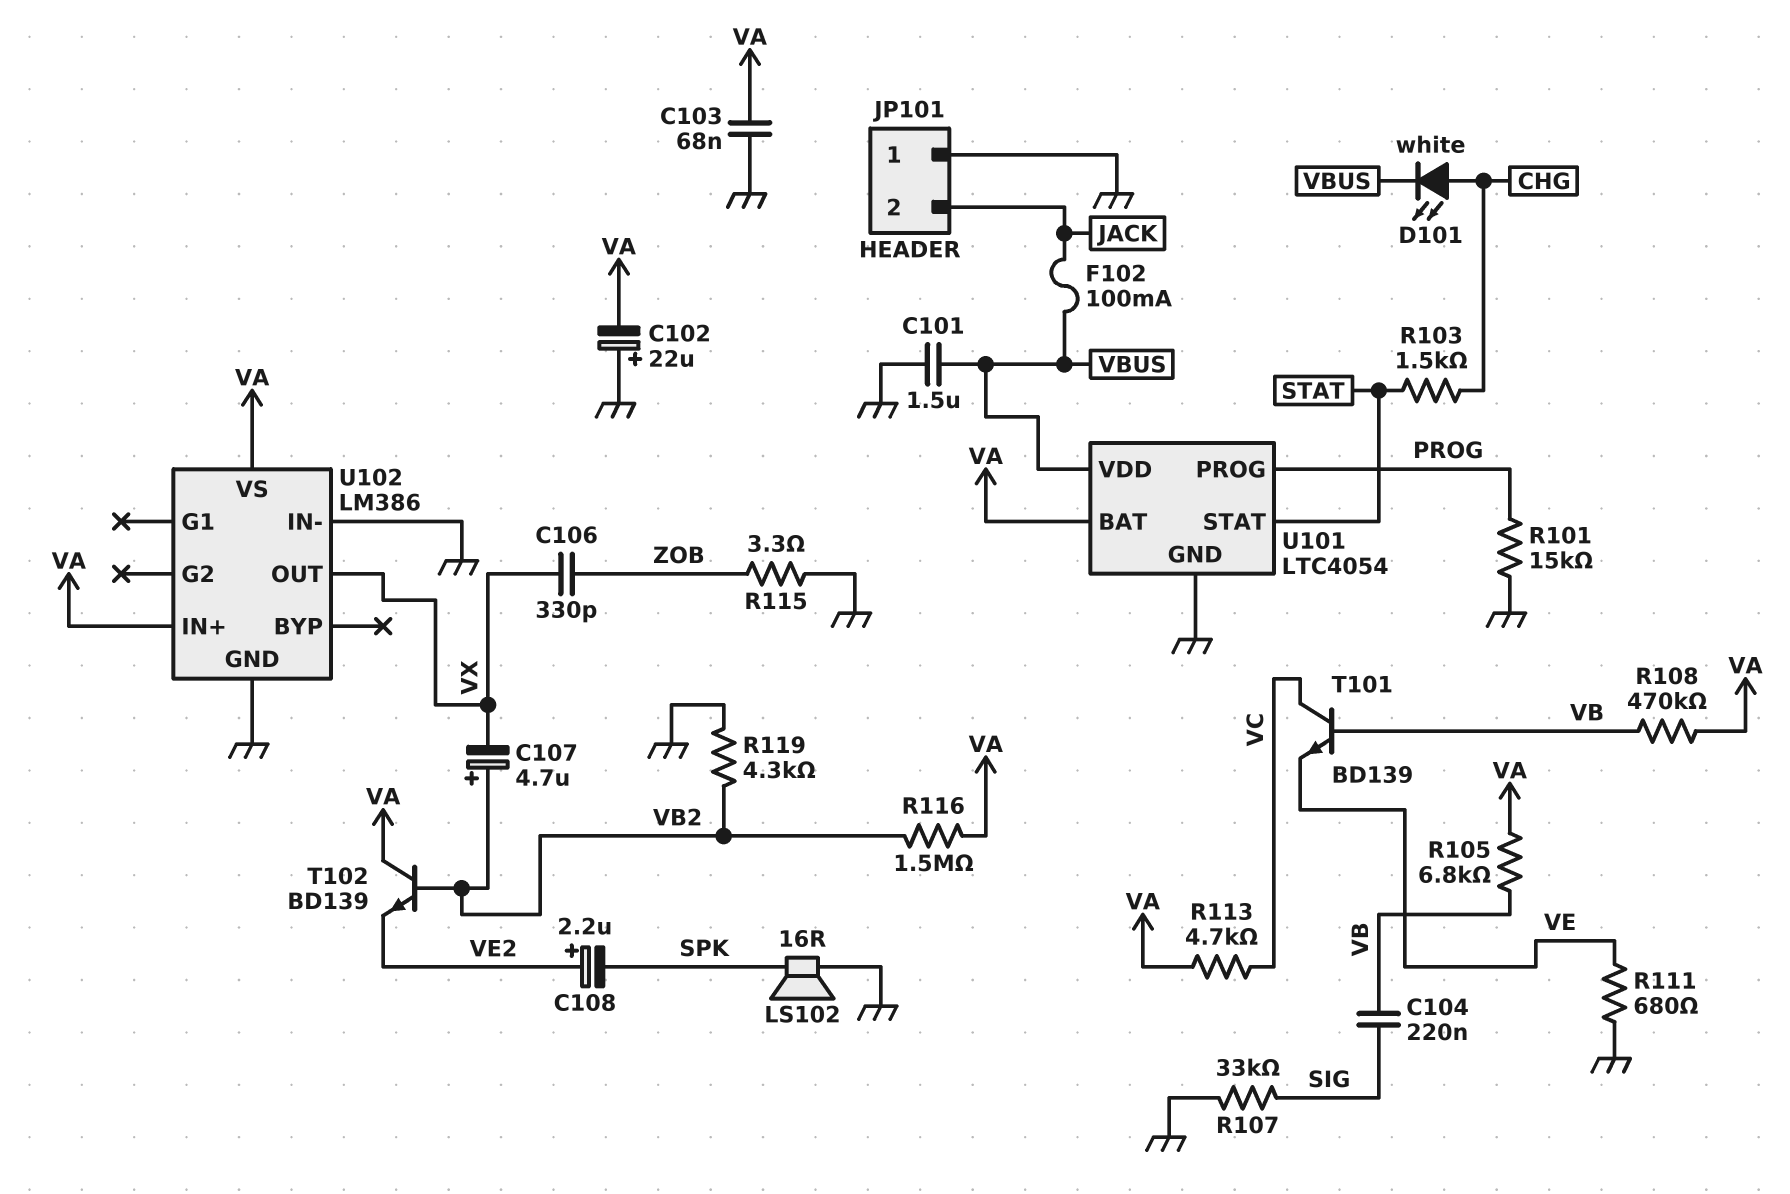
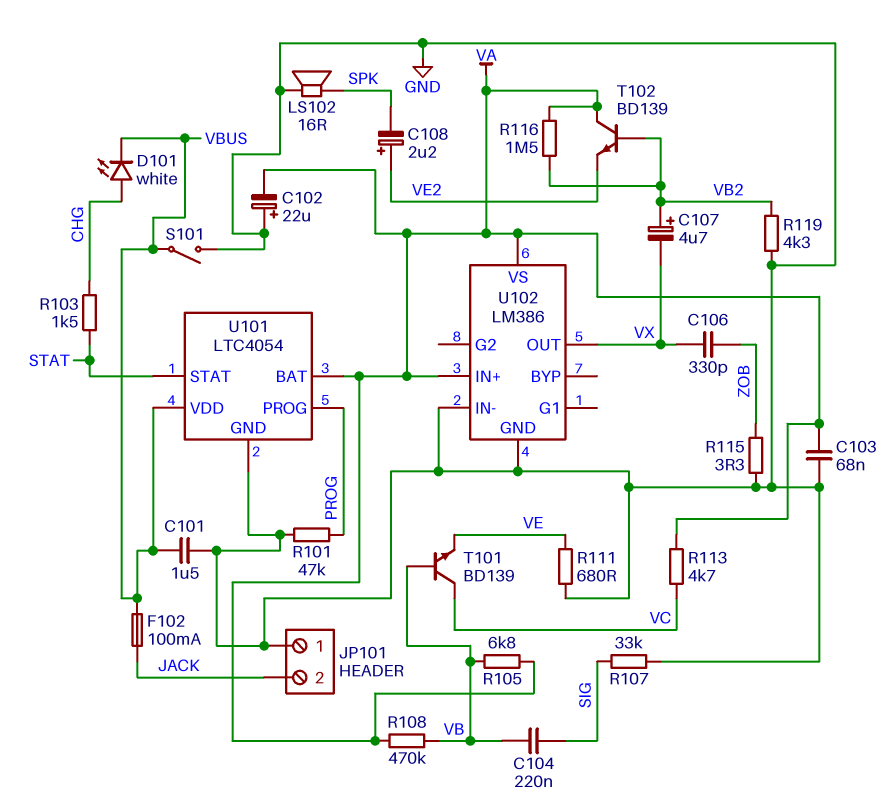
R101: 15k (GND, PROG) -> 47k (GND, PROG)
S101: none -> switch (GND, VBUS)

